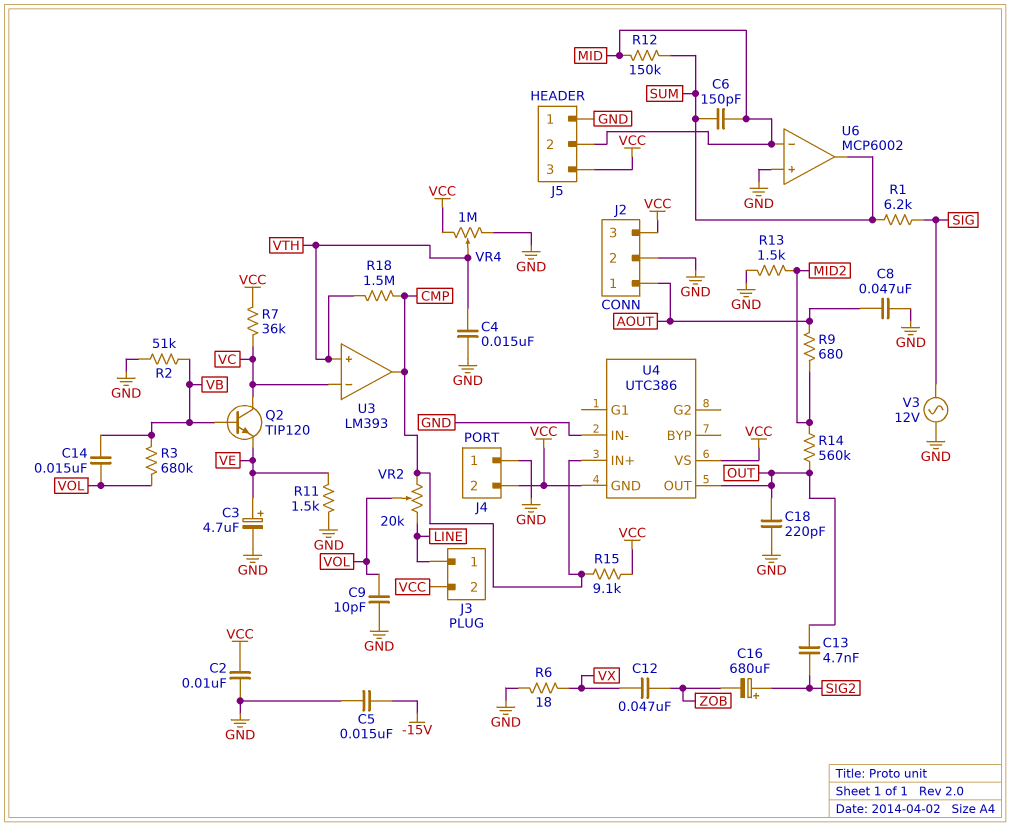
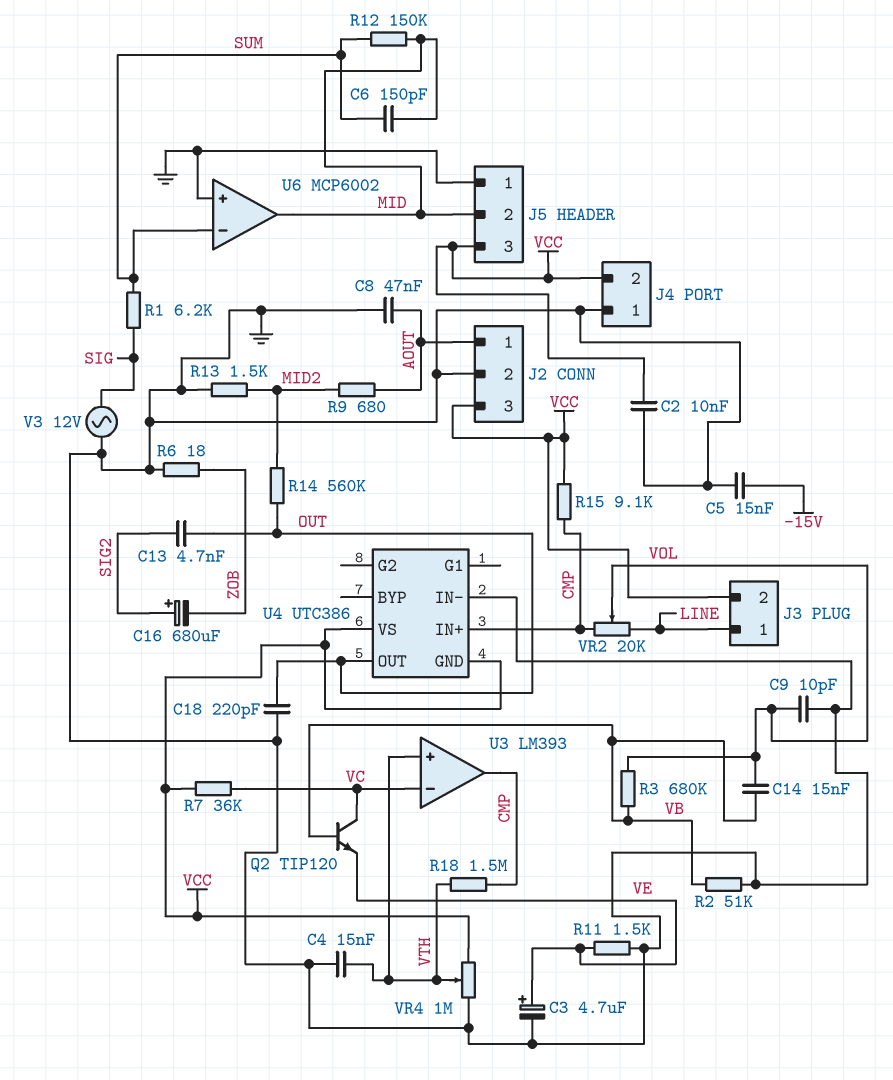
C12: 47nF (VX, ZOB) -> none
R6: 18 (GND, VX) -> 18 (GND, ZOB)
U6 pin in-: MID -> SUM
U6 pin out: SUM -> MID

